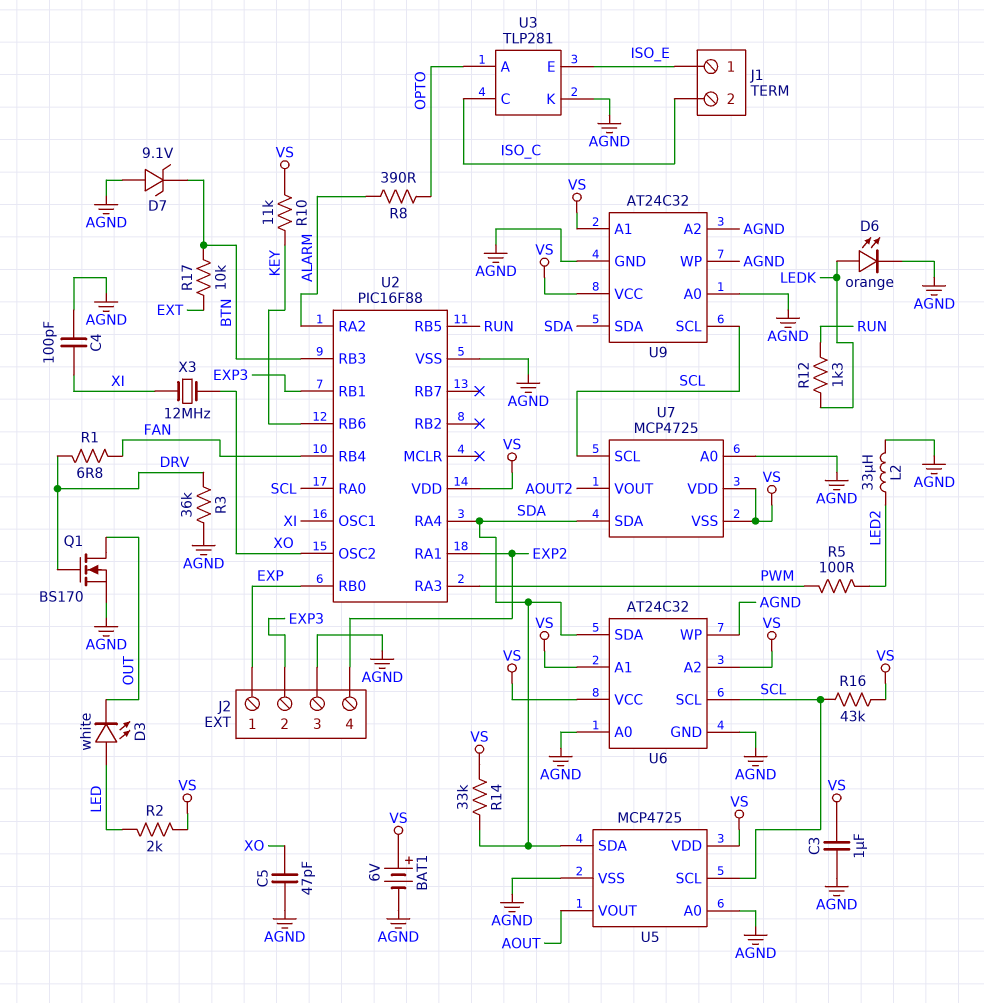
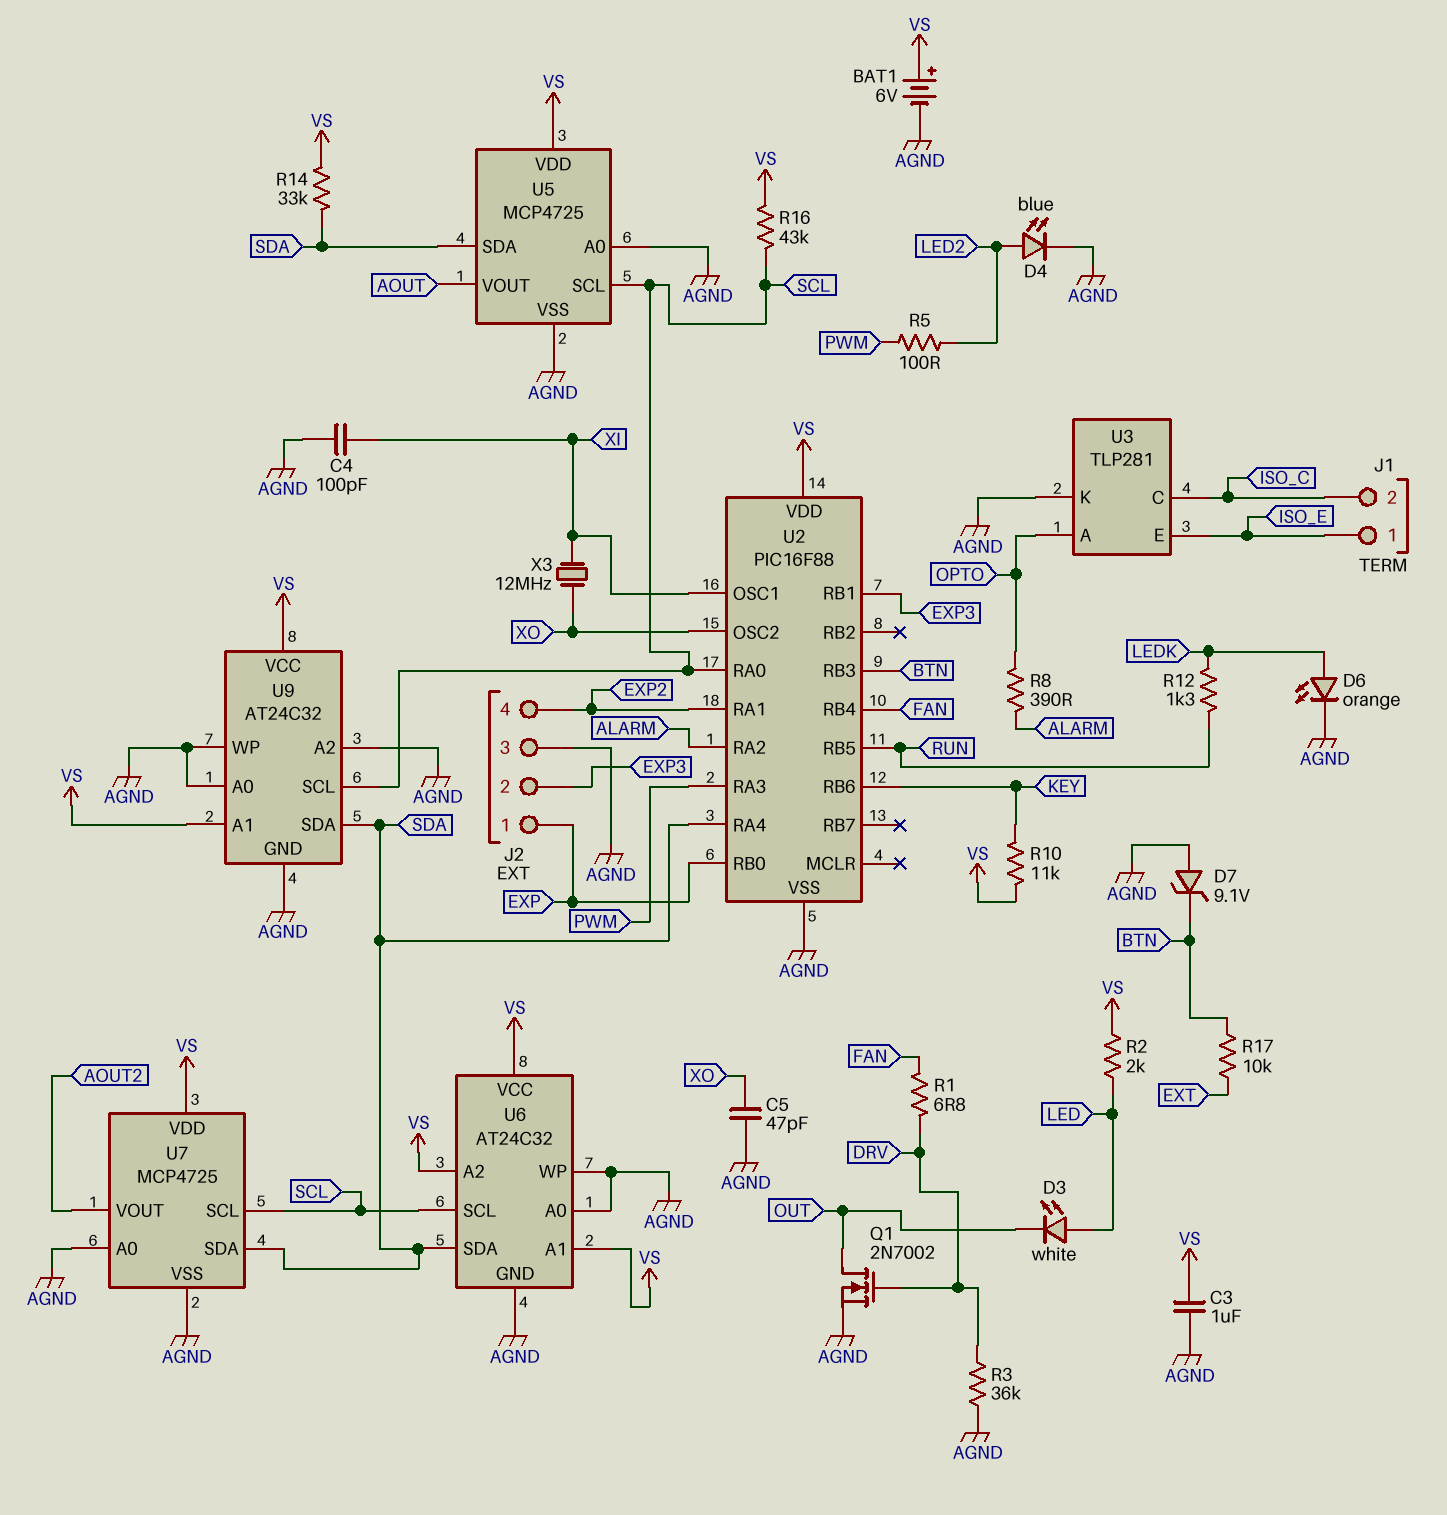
D4: none -> LED blue (A LED2, K AGND)
L2: 33uH (AGND, LED2) -> none
Q1: NMOS BS170 (G DRV, D OUT, S AGND) -> NMOS 2N7002 (G DRV, D OUT, S AGND)
U7 pin VSS: VS -> AGND

